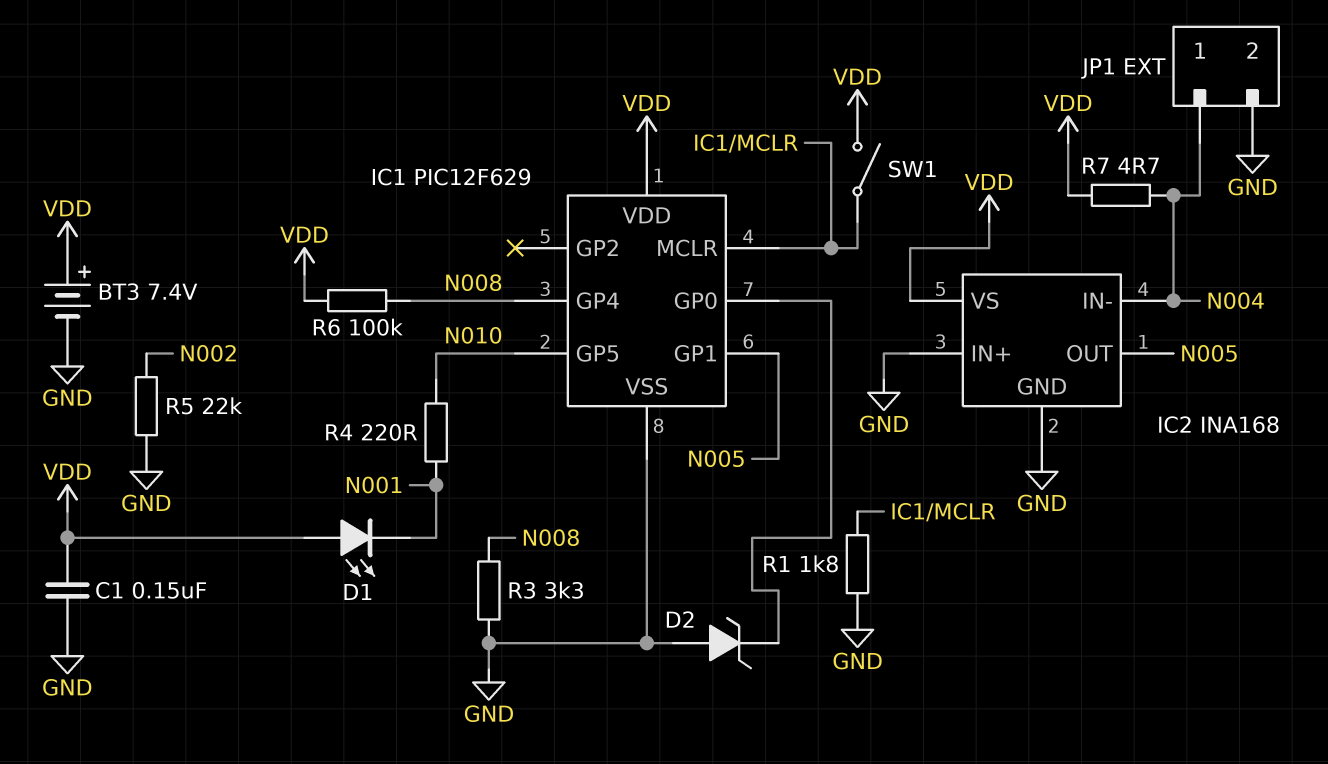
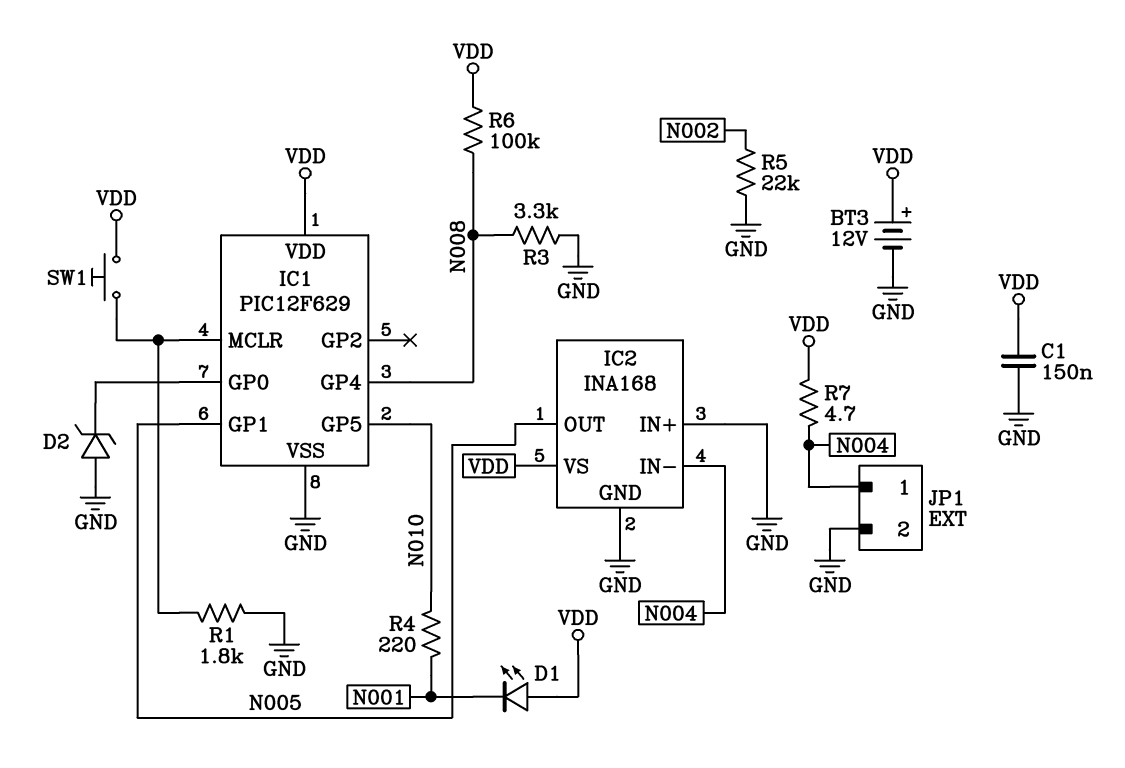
BT3: 7.4V (plus VDD, minus GND) -> 12V (plus VDD, minus GND)
SW1: switch (IC1/MCLR, VDD) -> button (IC1/MCLR, VDD)

